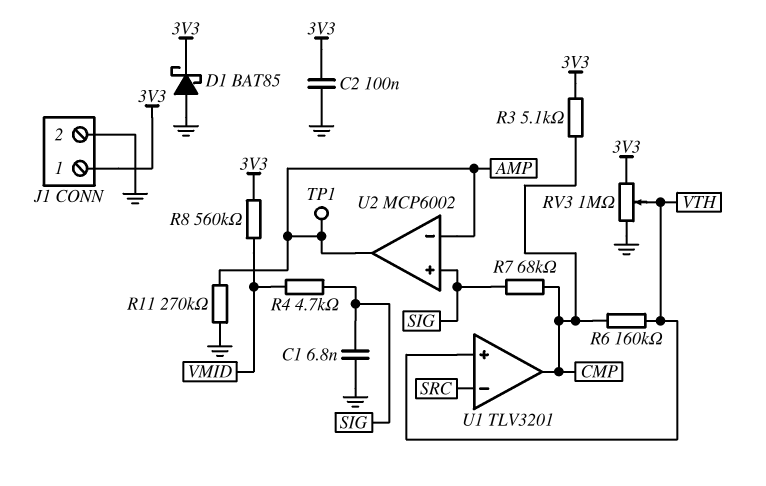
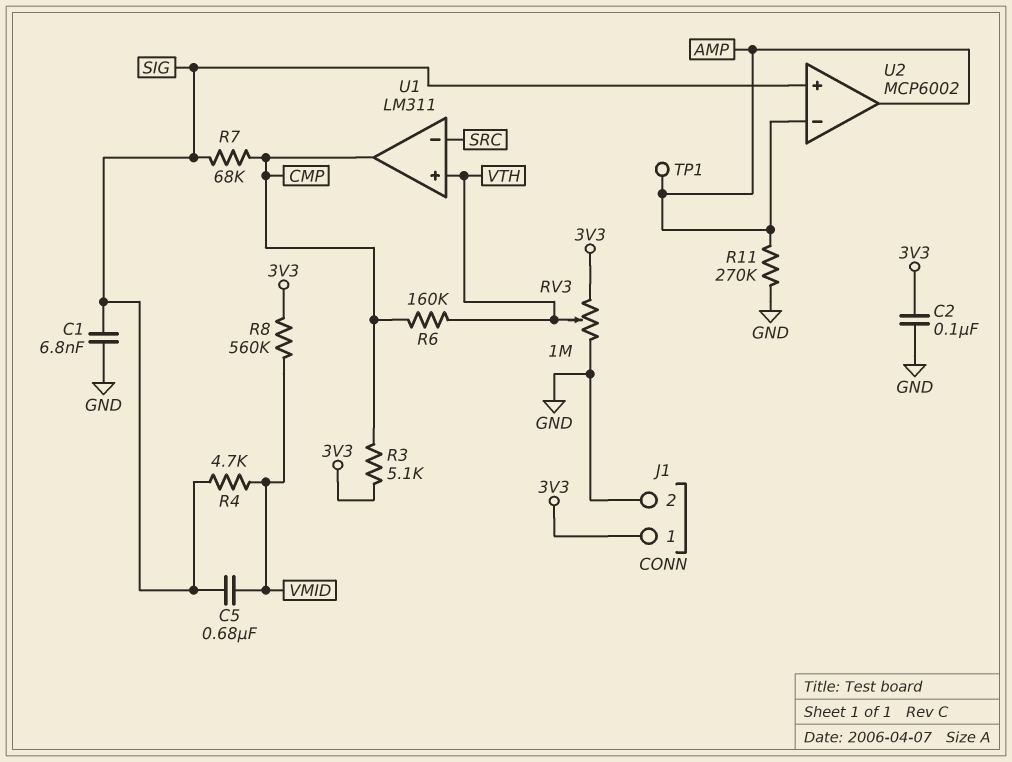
C5: none -> 680nF (SIG, VMID)
D1: schottky BAT85 (A GND, K 3V3) -> none
U1: TLV3201 -> LM311

